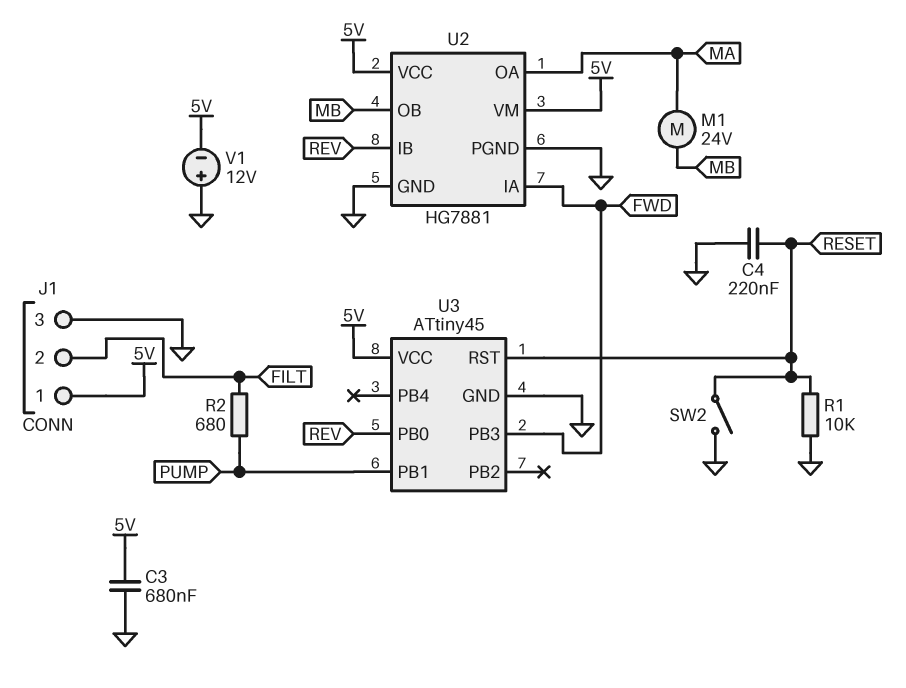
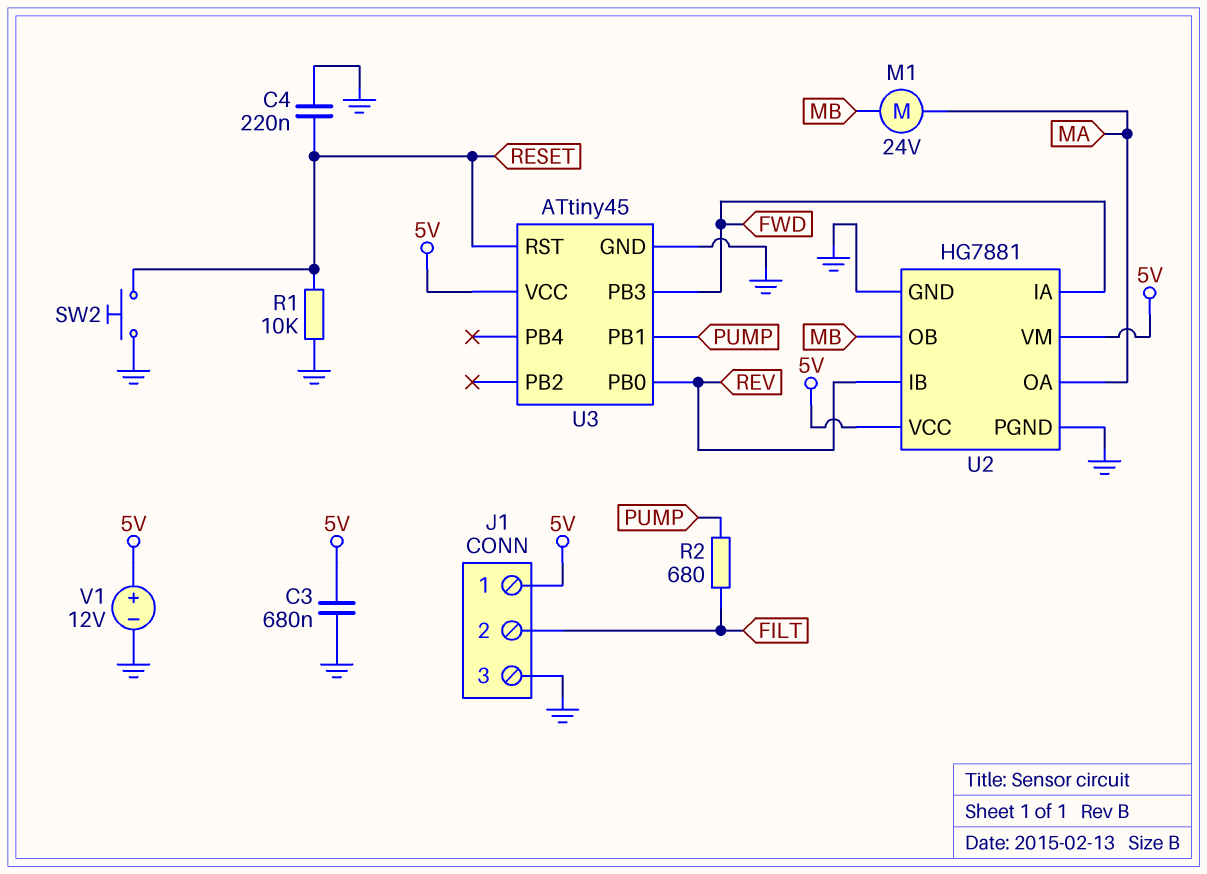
SW2: switch (GND, RESET) -> button (GND, RESET)
V1: 12V (plus GND, minus 5V) -> 12V (plus 5V, minus GND)

